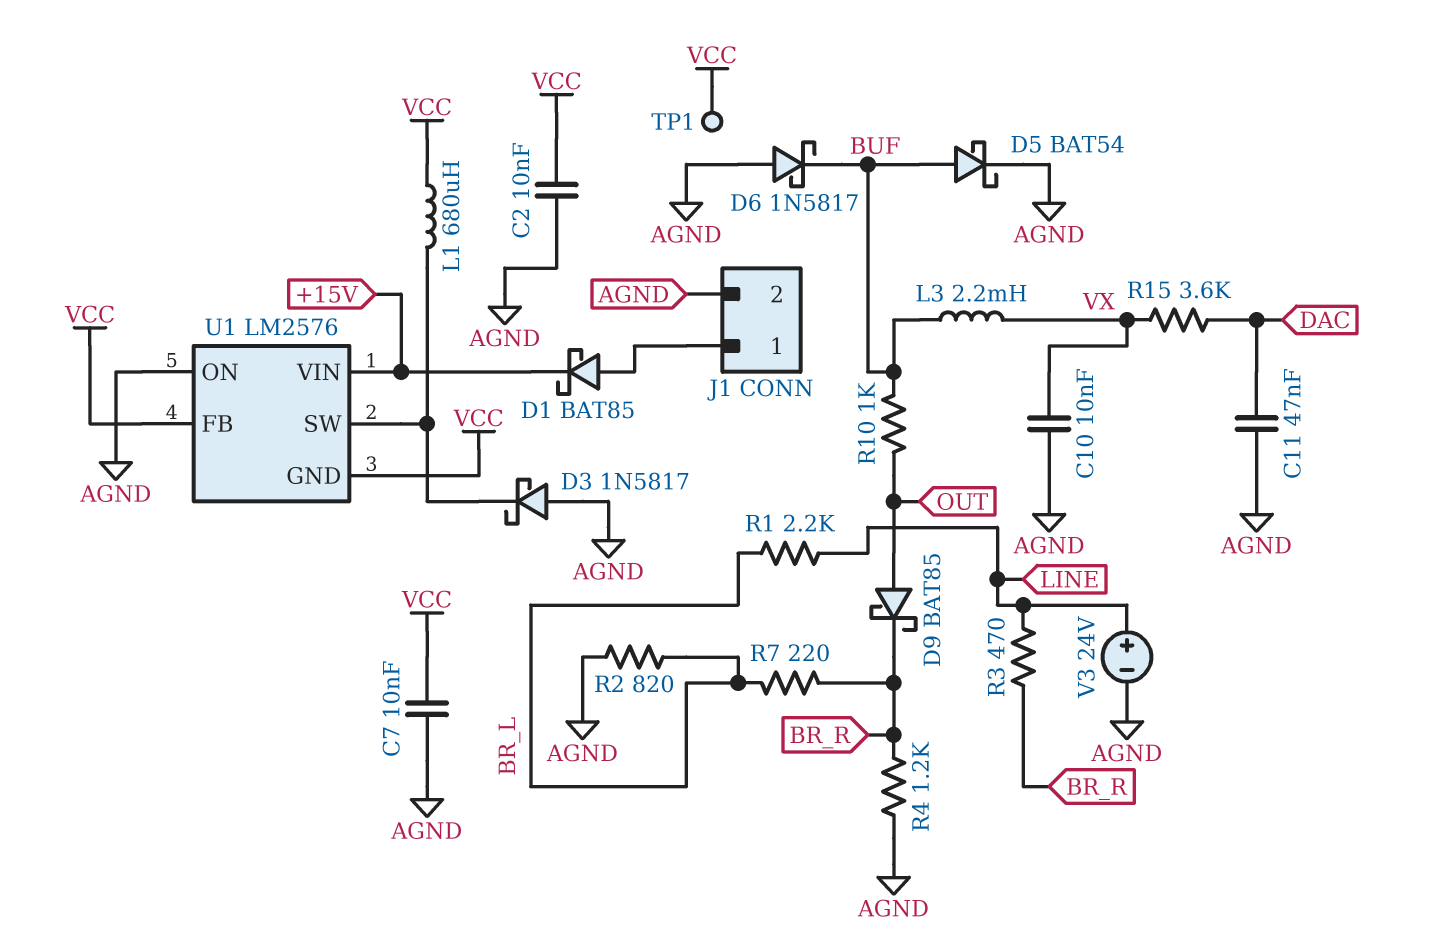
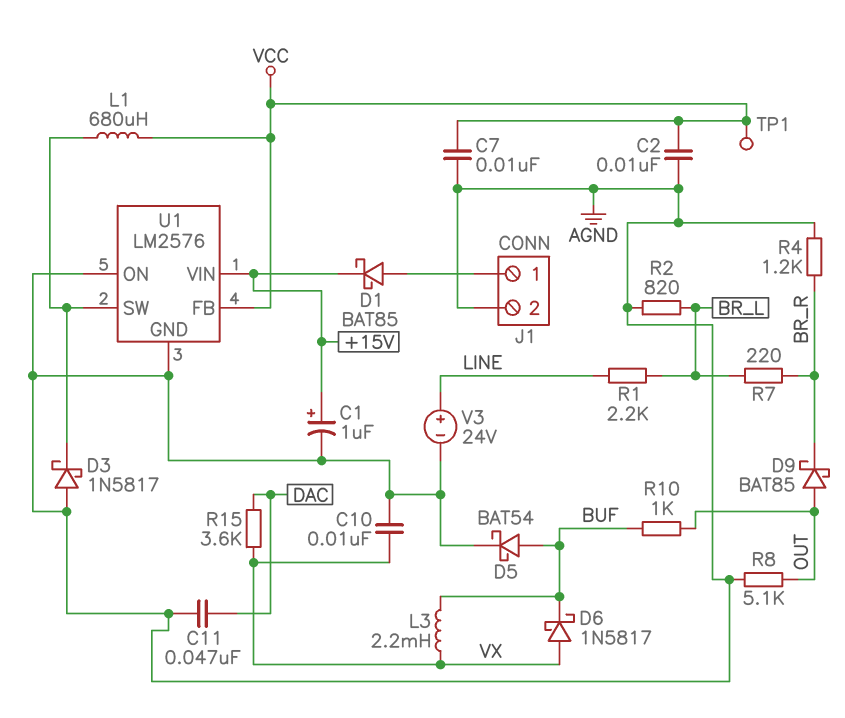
C1: none -> 1uF (plus +15V, minus AGND)
D6: schottky 1N5817 (A AGND, K BUF) -> schottky 1N5817 (A VX, K BUF)
R3: 470 (BR_R, LINE) -> none
R8: none -> 5.1k (AGND, OUT)
U1 pin GND: VCC -> AGND

